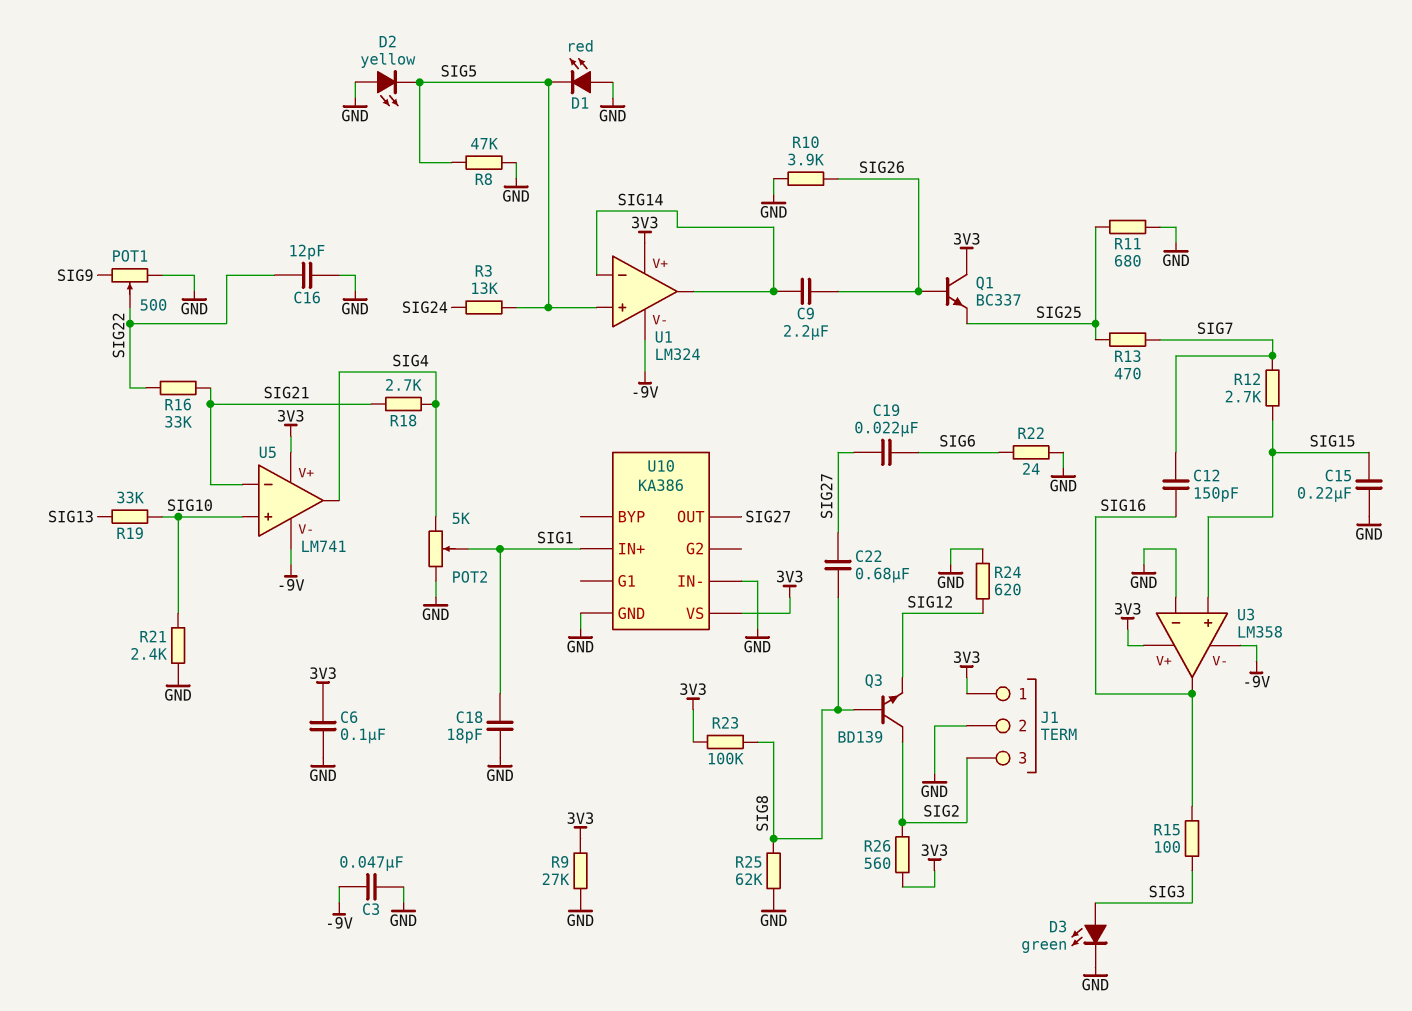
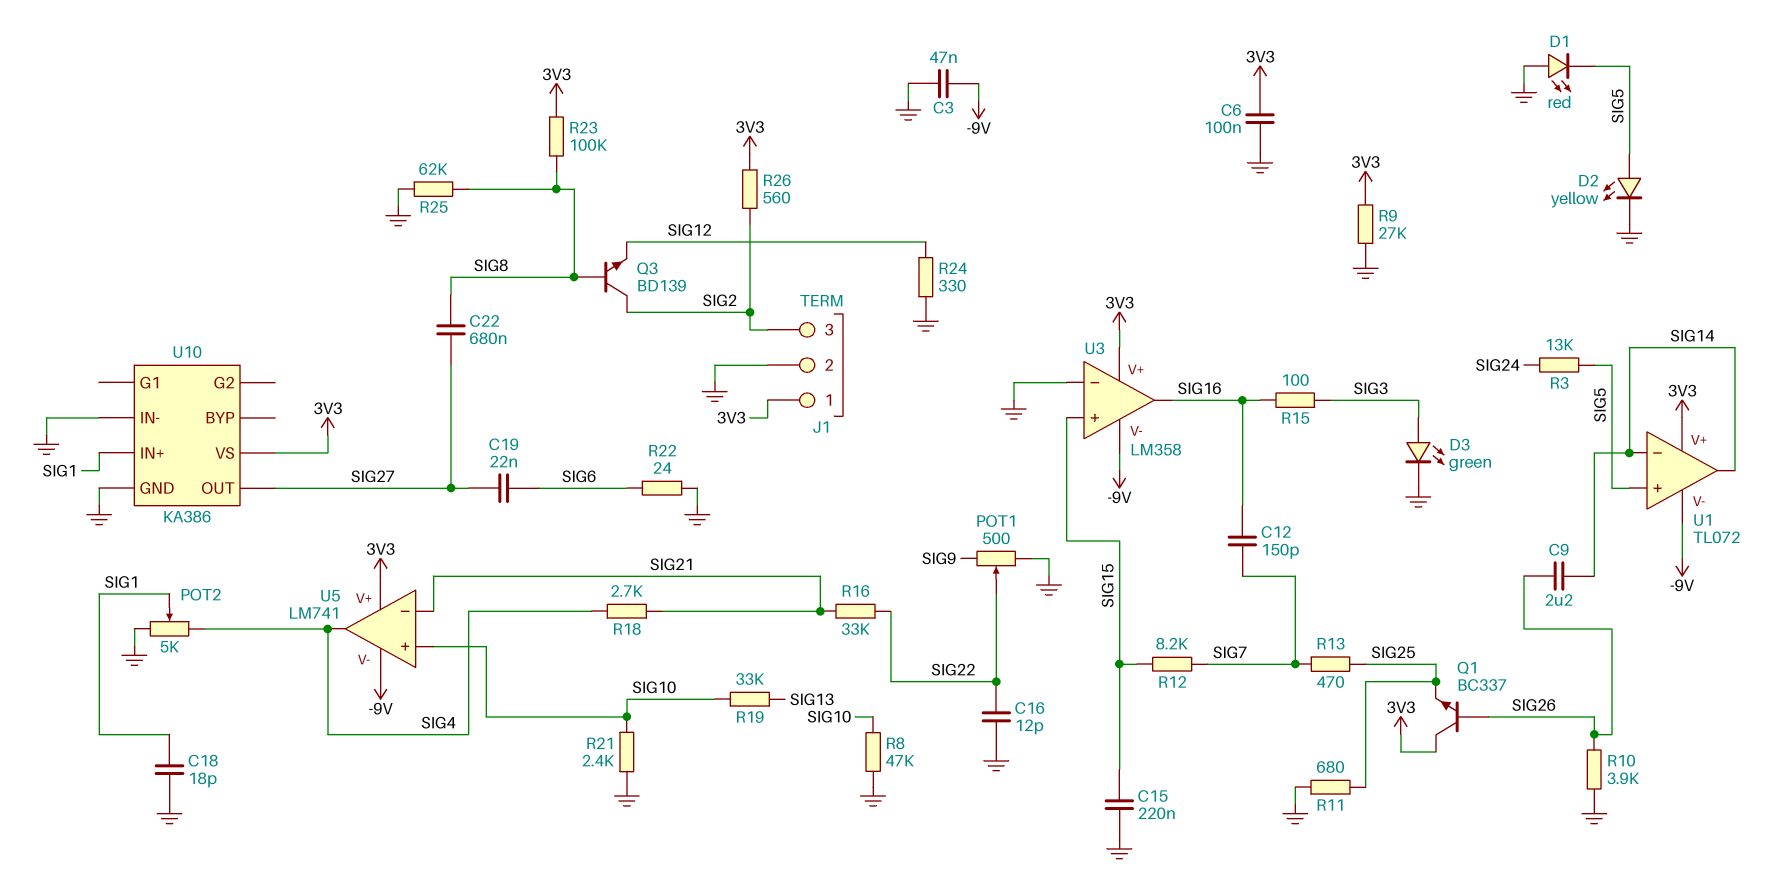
D2: LED yellow (A GND, K SIG5) -> LED yellow (A SIG5, K GND)
R8: 47k (GND, SIG5) -> 47k (GND, SIG10)
R12: 2.7k (SIG7, SIG15) -> 8.2k (SIG7, SIG15)
R24: 620 (GND, SIG12) -> 330 (GND, SIG12)
U1: LM324 -> TL072

